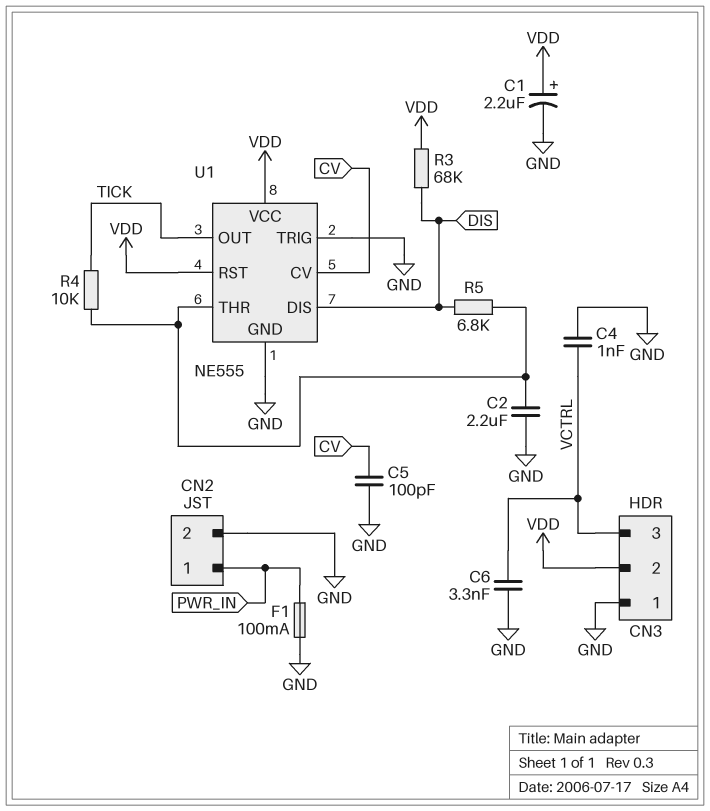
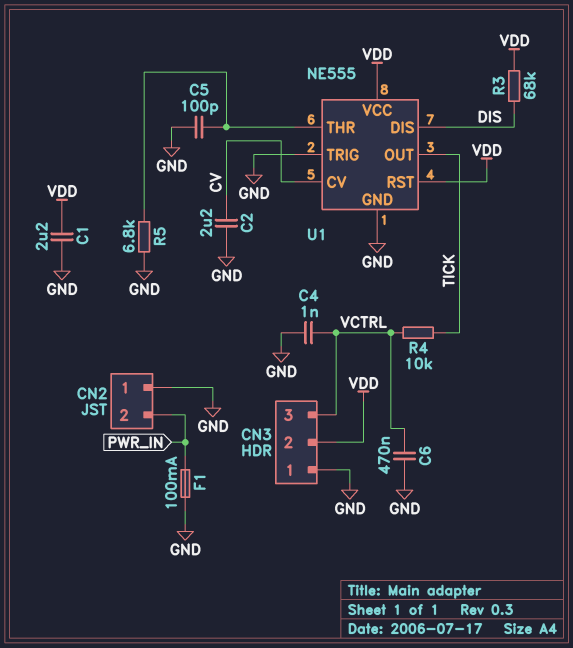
C1: 2.2uF (plus VDD, minus GND) -> 2.2uF (GND, VDD)
C2: 2.2uF (GND, U1/THR) -> 2.2uF (CV, GND)
C5: 100pF (CV, GND) -> 100pF (GND, U1/THR)
C6: 3.3nF (GND, VCTRL) -> 470nF (GND, VCTRL)
CN2 pin 1: PWR_IN -> GND
CN2 pin 2: GND -> PWR_IN
R4: 10k (TICK, U1/THR) -> 10k (TICK, VCTRL)
R5: 6.8k (DIS, U1/THR) -> 6.8k (GND, U1/THR)

